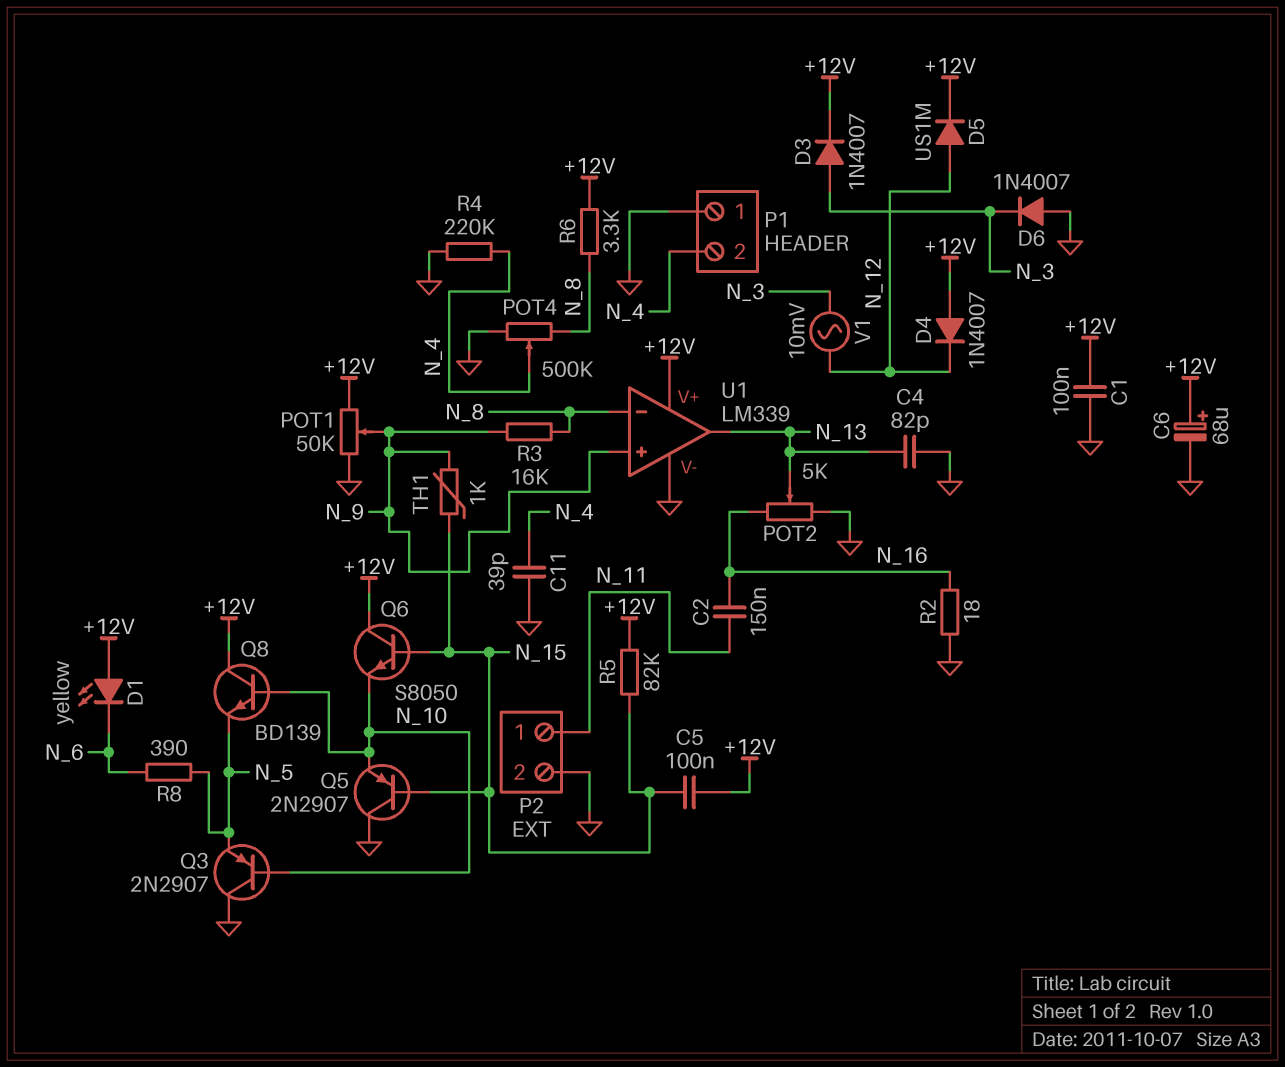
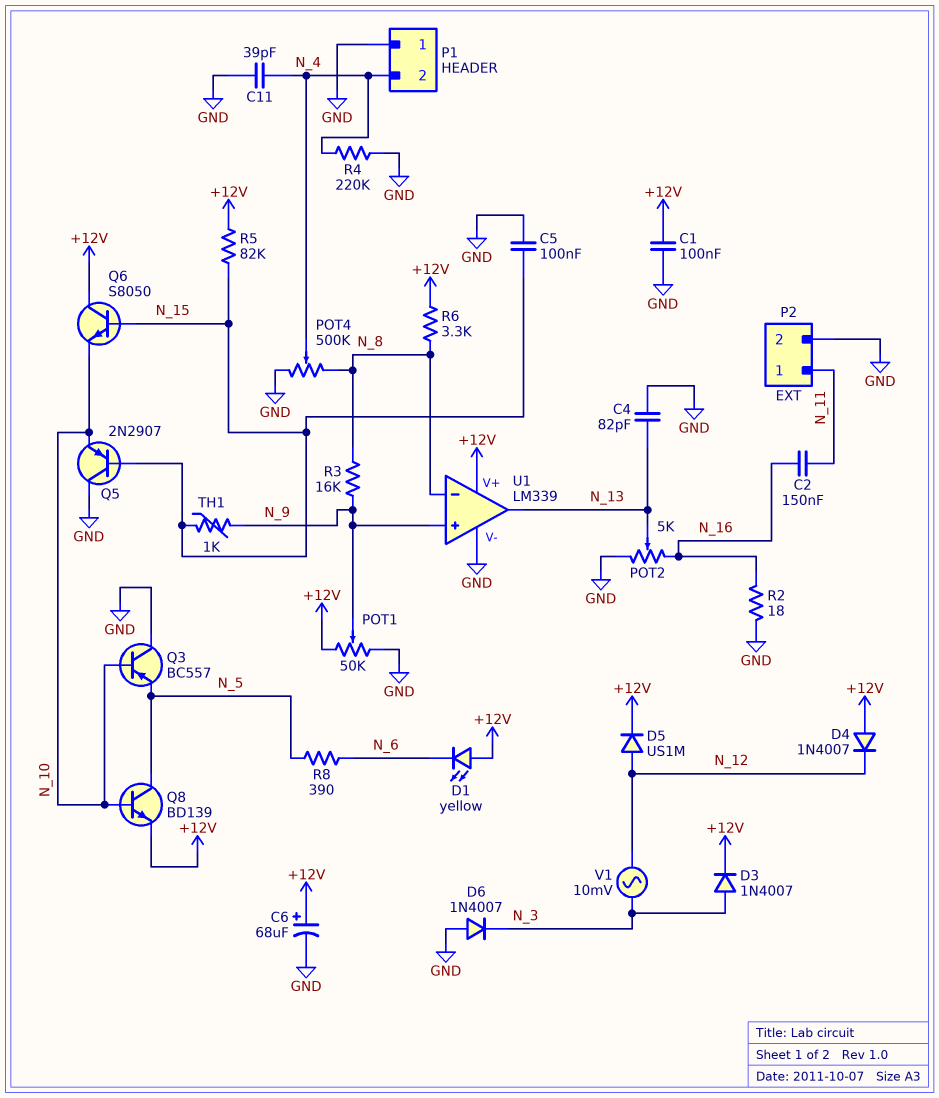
C5: 100nF (+12V, N_15) -> 100nF (GND, N_15)
Q3: PNP 2N2907 (B N_10, C GND, E N_5) -> PNP BC557 (B N_10, C GND, E N_5)
Q8: NPN BD139 (B N_10, C +12V, E N_5) -> NPN BD139 (B N_10, C N_5, E +12V)

